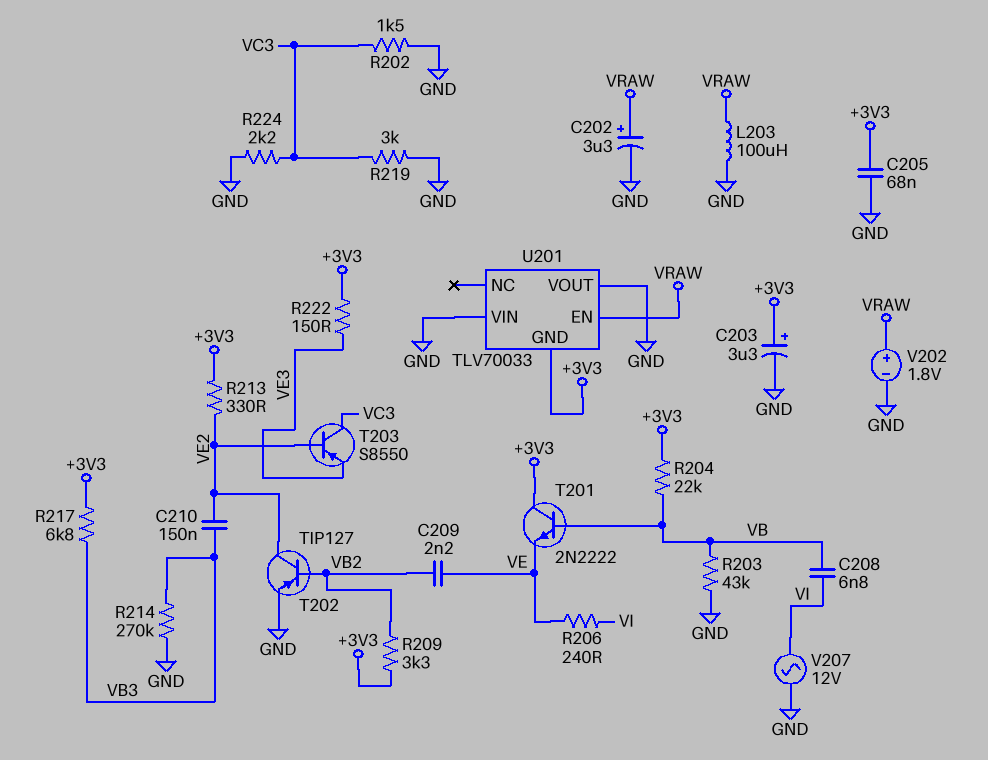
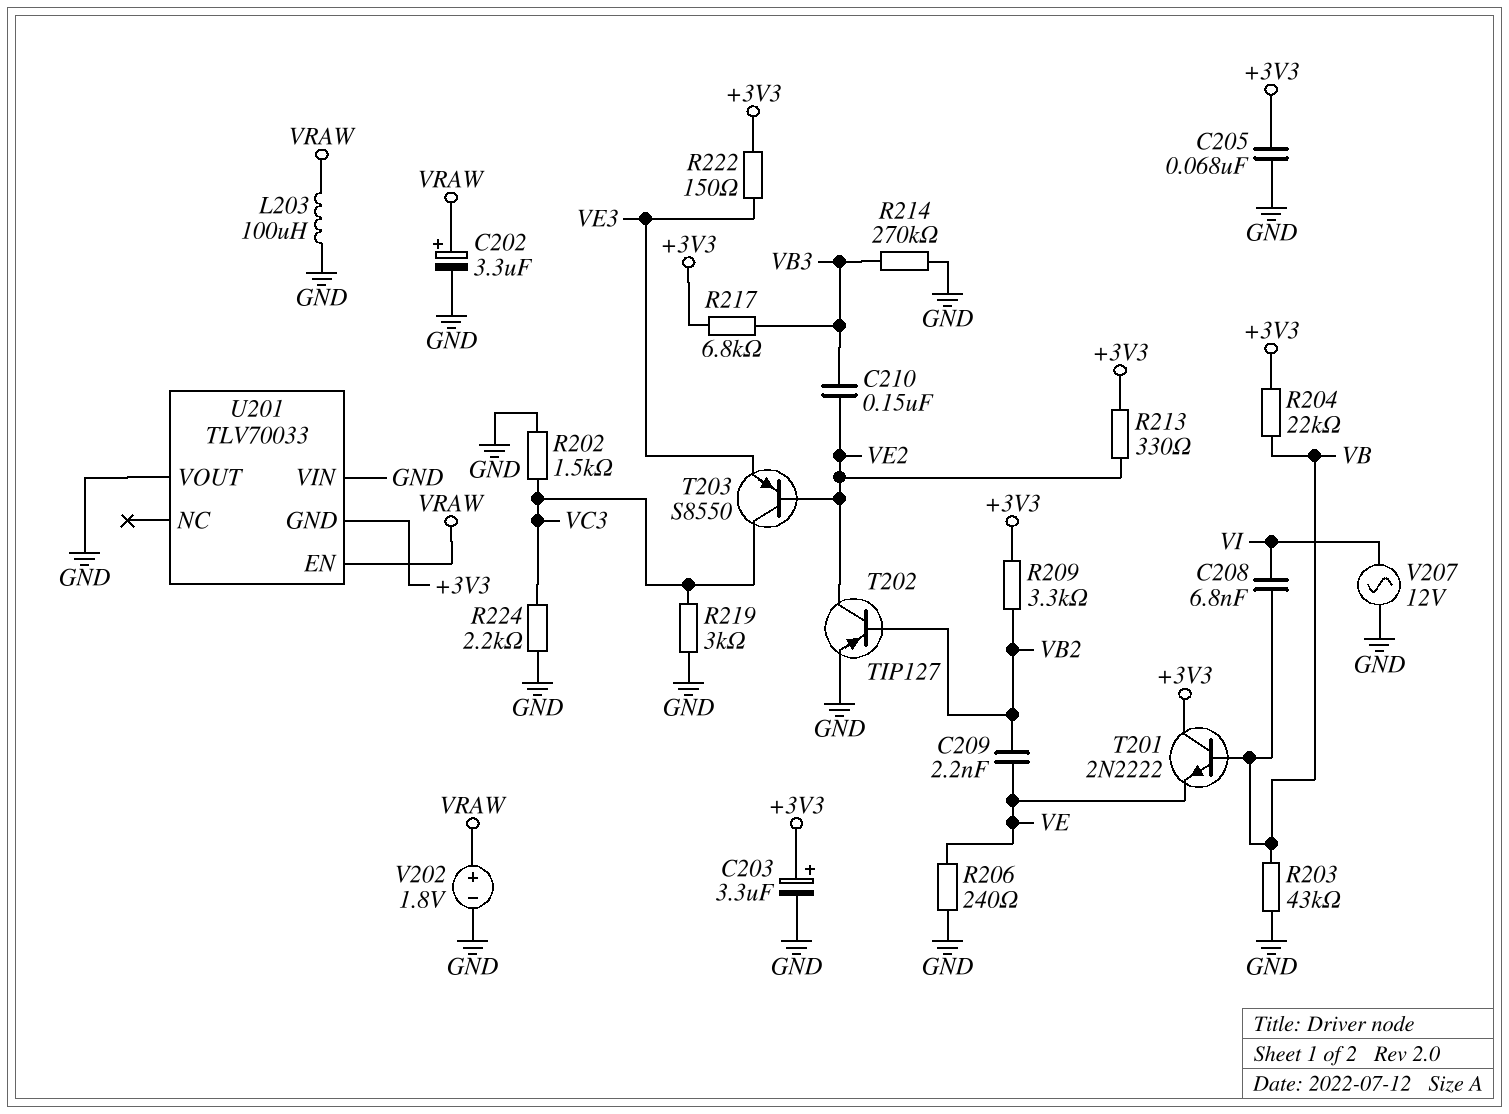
R206: 240 (VE, VI) -> 240 (GND, VE)

